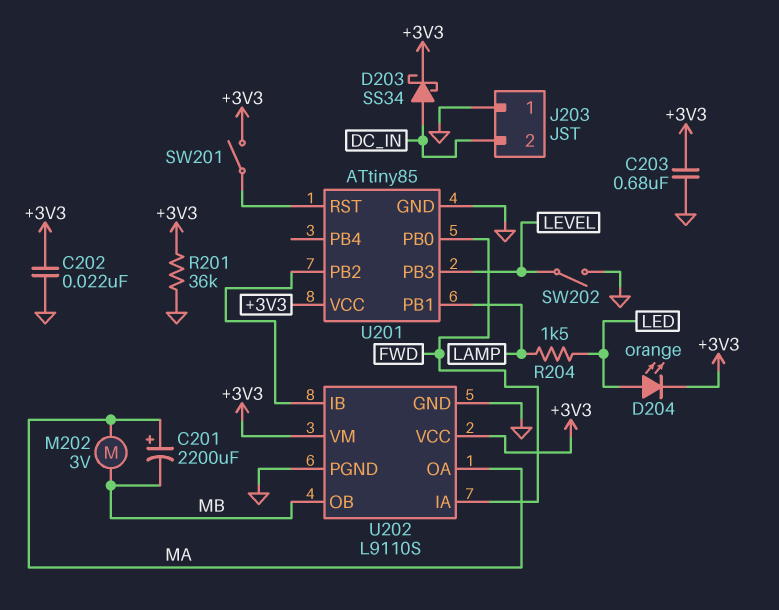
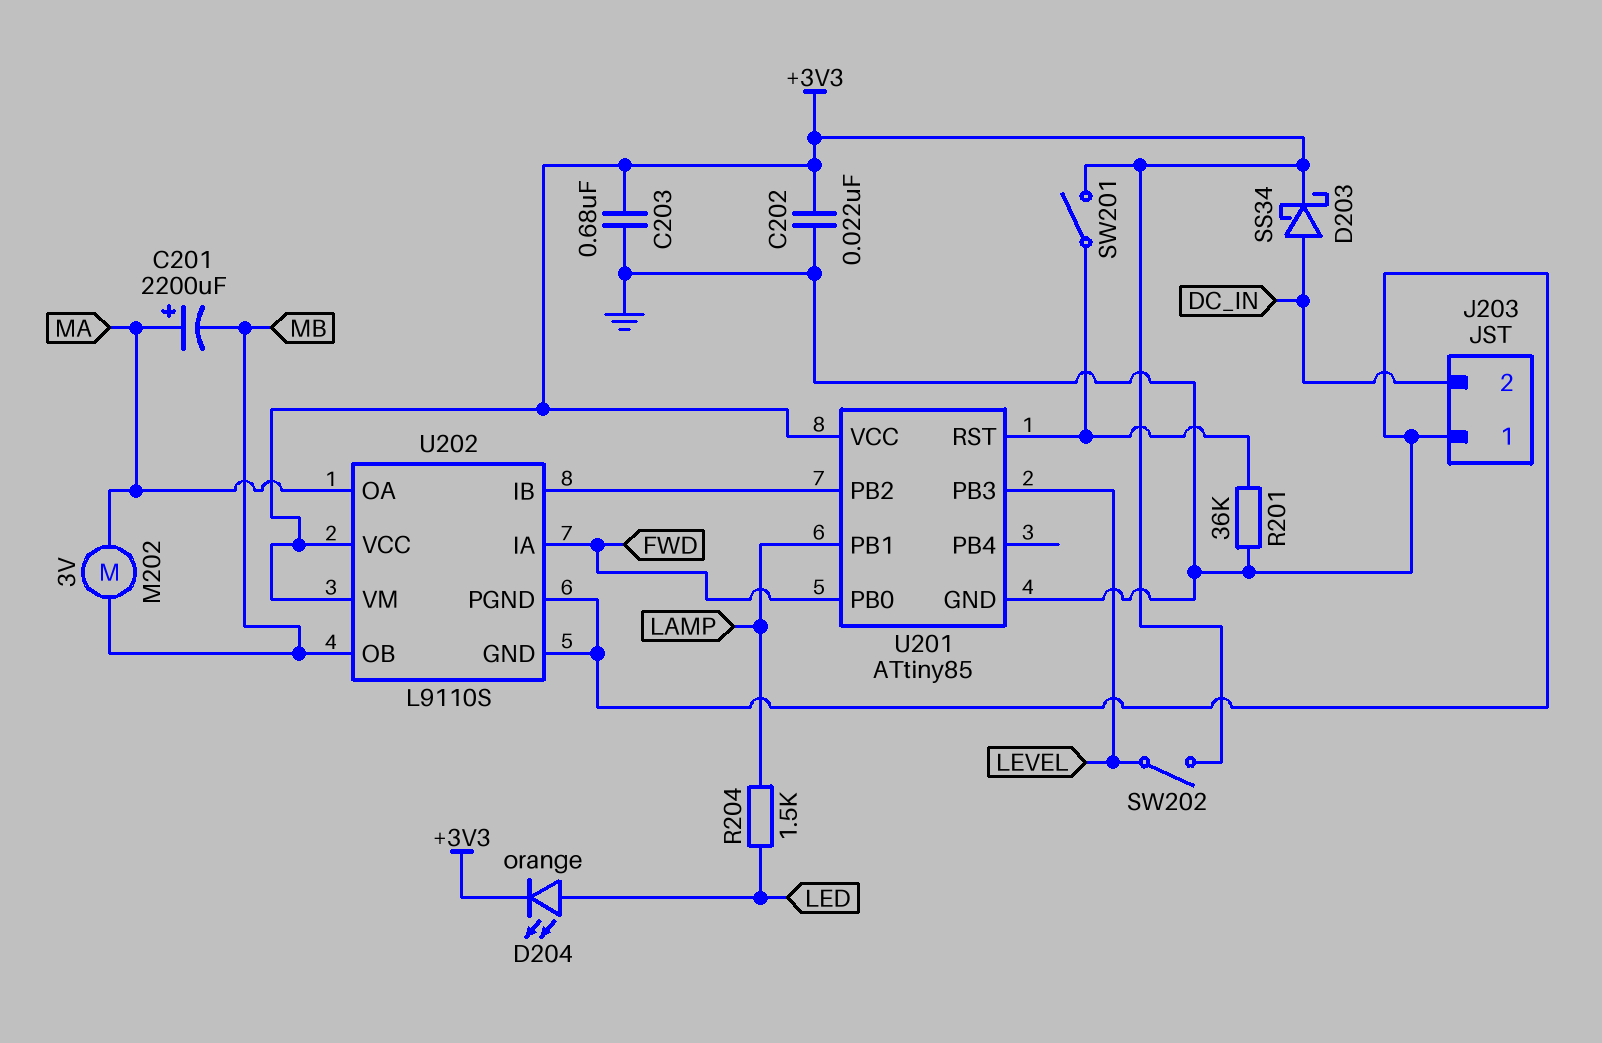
R201: 36k (+3V3, GND) -> 36k (GND, U201/RST)
SW202: switch (GND, LEVEL) -> switch (+3V3, LEVEL)

